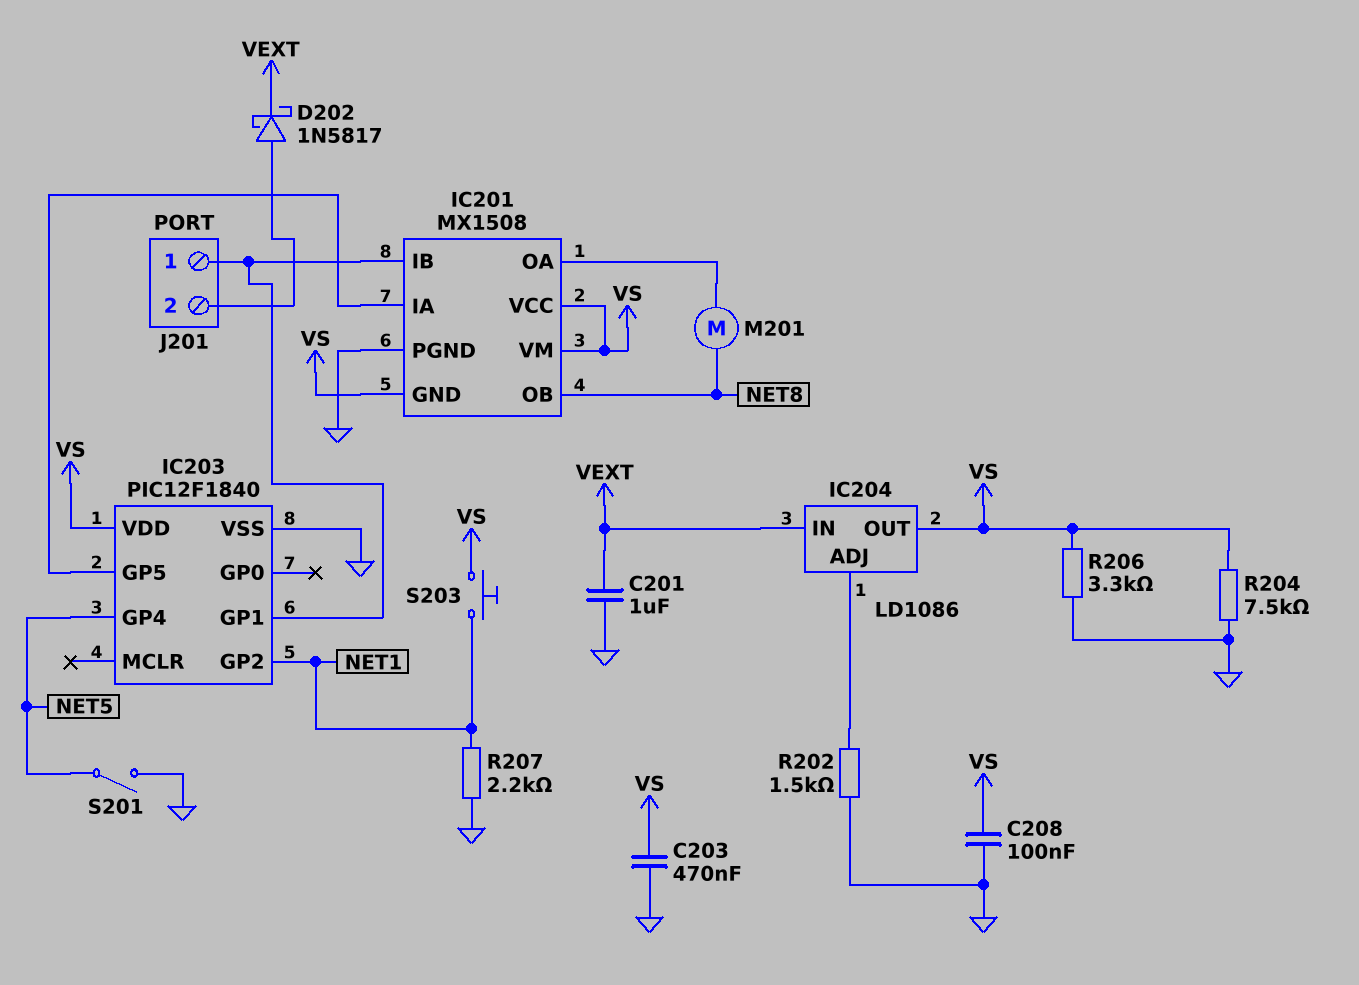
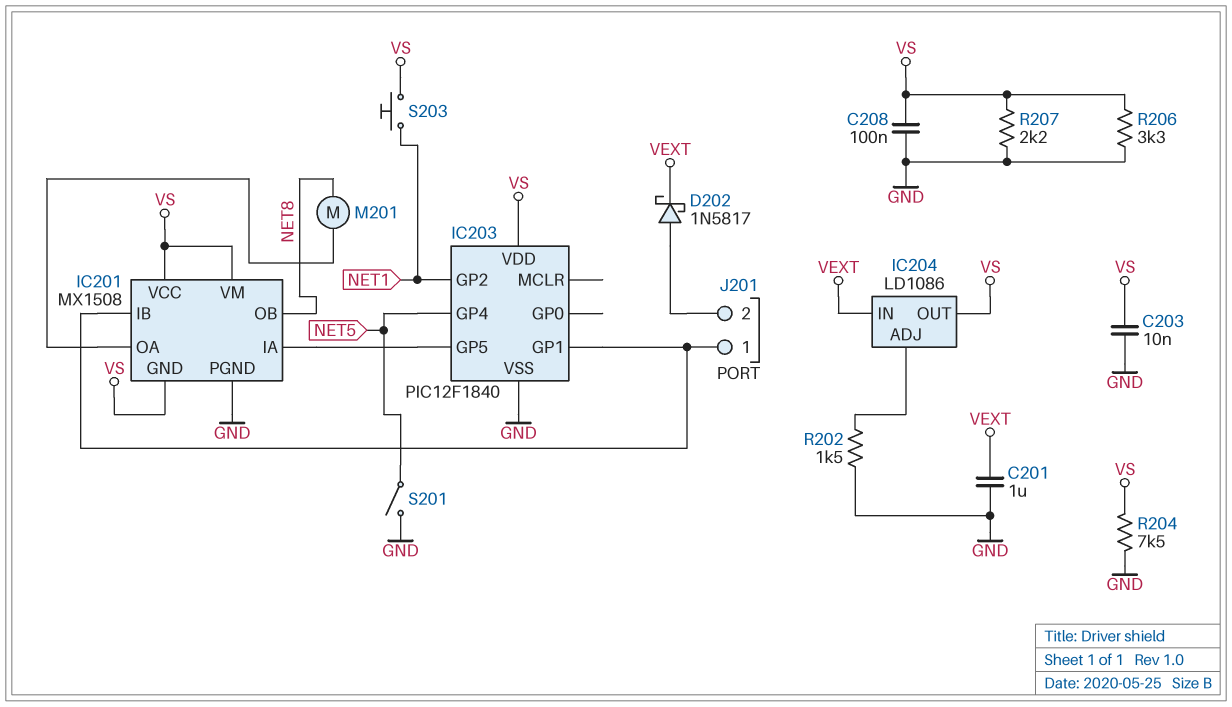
C203: 470nF (GND, VS) -> 10nF (GND, VS)
R207: 2.2k (GND, NET1) -> 2.2k (GND, VS)

